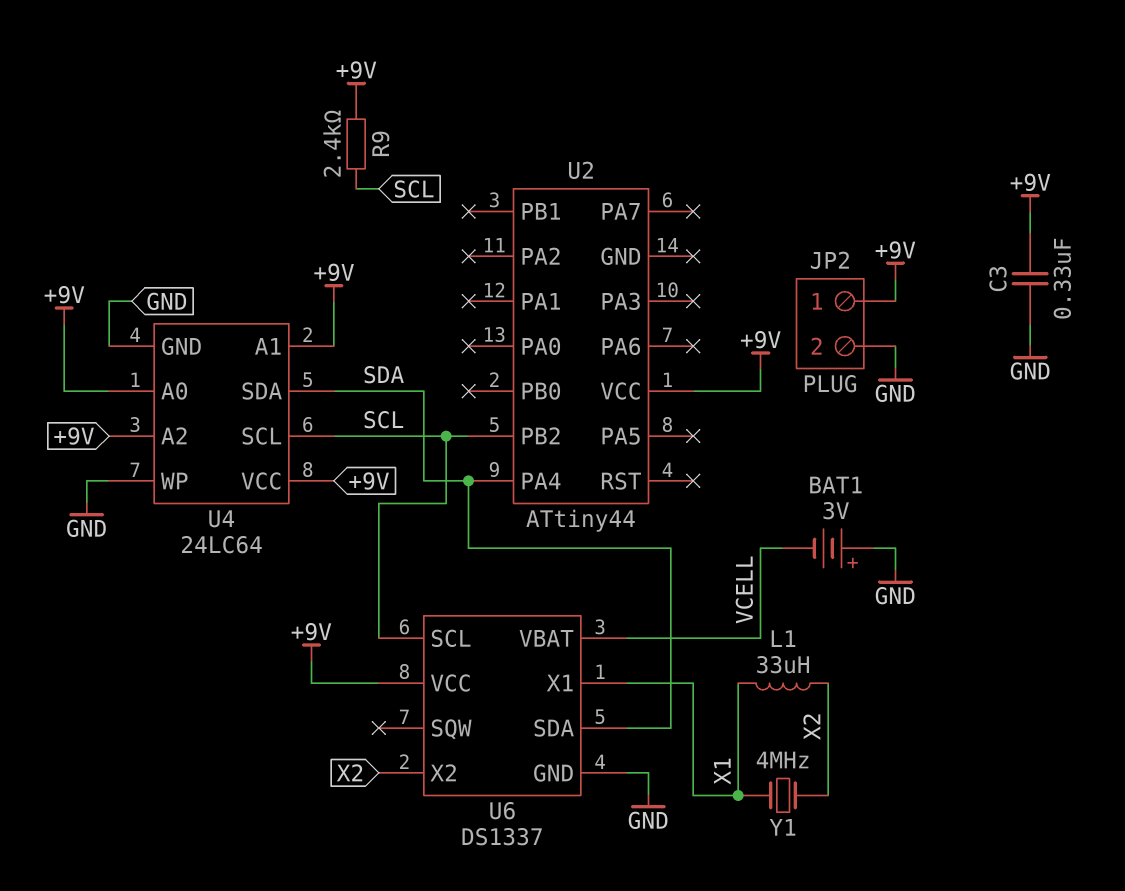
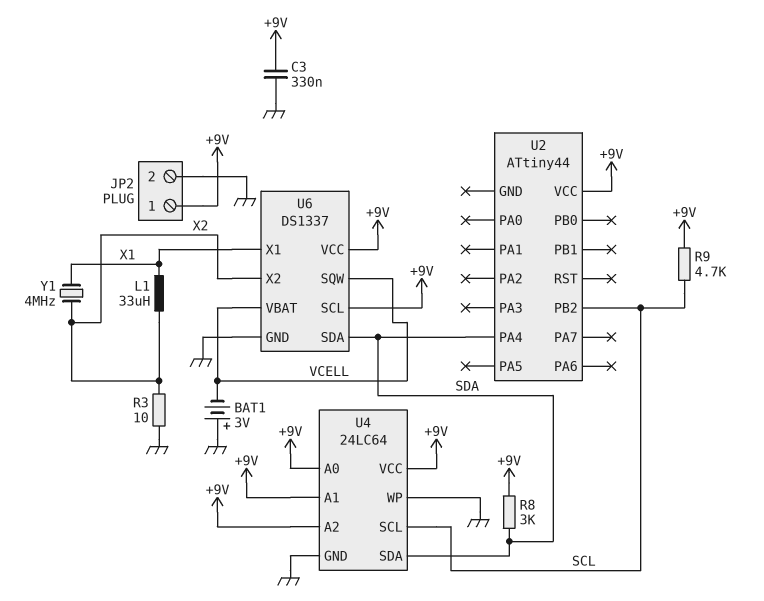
R3: none -> 10 (GND, X2)
R8: none -> 3k (+9V, SDA)
R9: 2.4k (+9V, SCL) -> 4.7k (+9V, SCL)
U6 pin SCL: SCL -> +9V
U6 pin SQW: none -> VCELL

